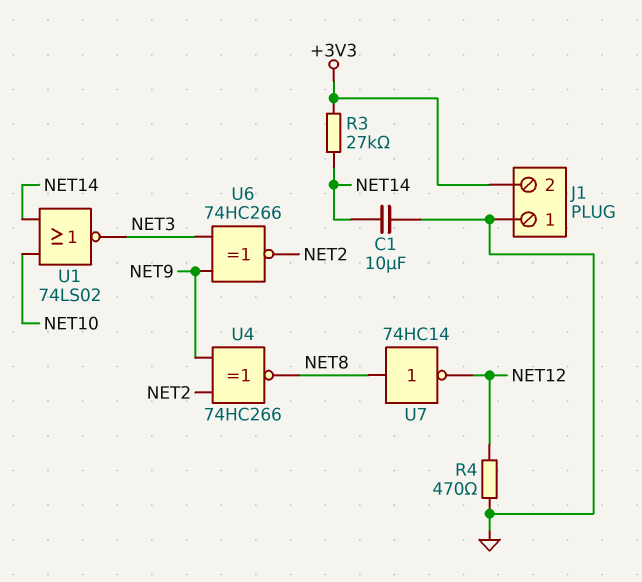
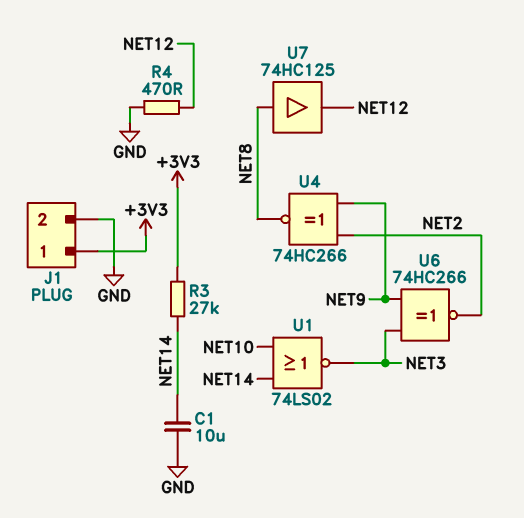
J1 pin 1: GND -> +3V3
J1 pin 2: +3V3 -> GND
U7: NOT 74HC14 (in NET8, out NET12) -> buffer 74HC125 (in NET8, out NET12)

